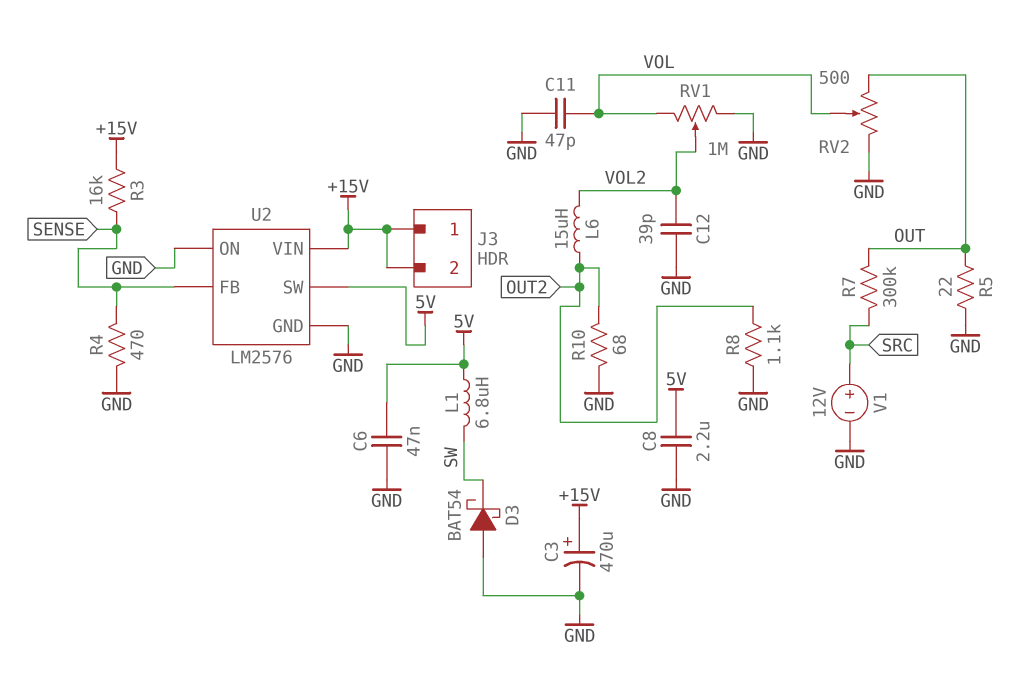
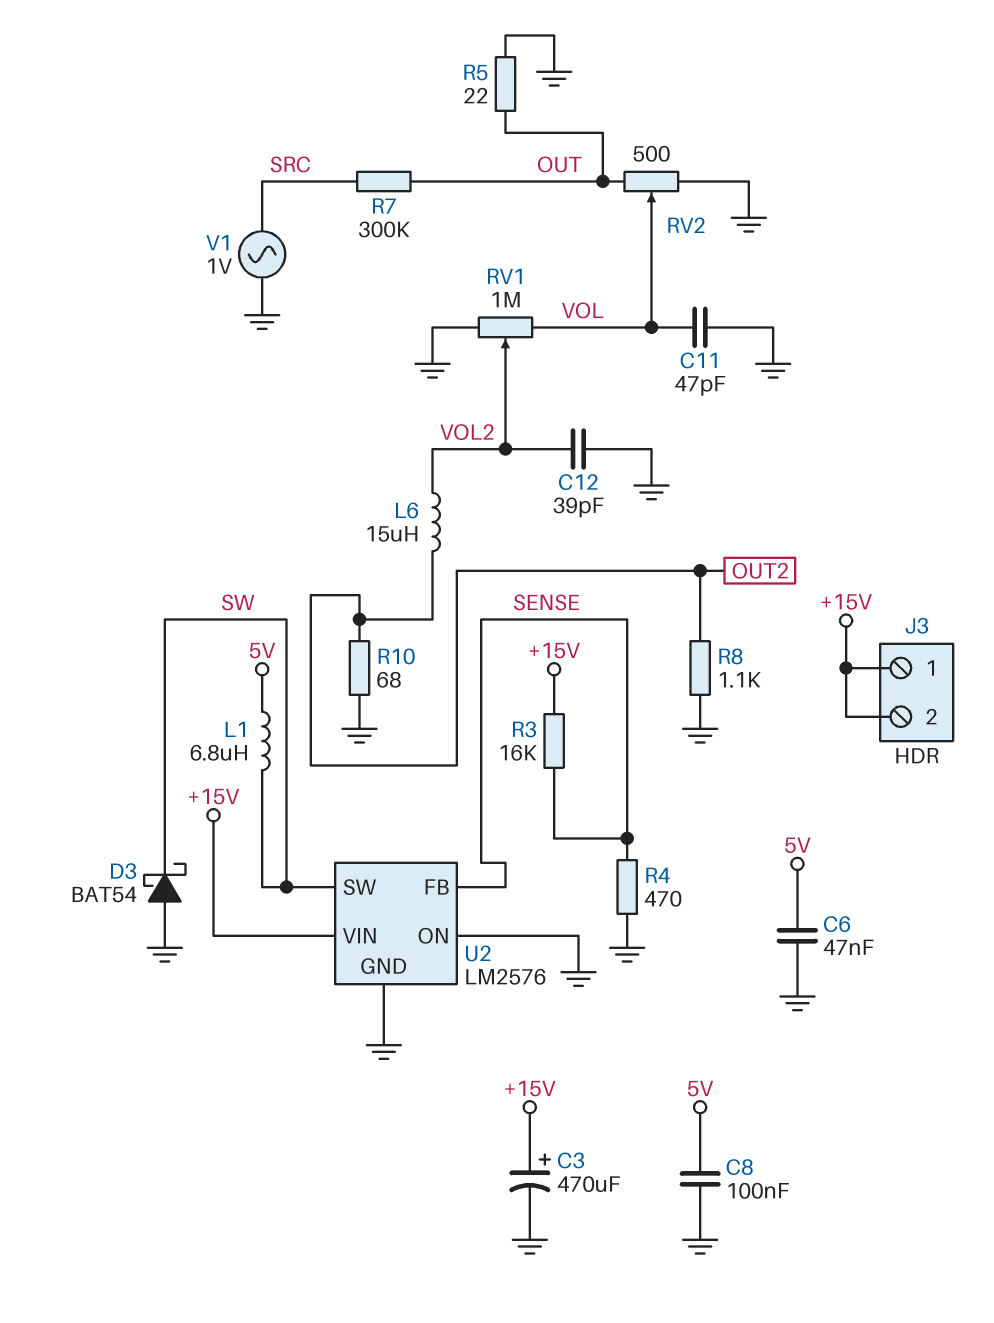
C8: 2.2uF (5V, GND) -> 100nF (5V, GND)
U2 pin SW: 5V -> SW
V1: 12V (plus SRC, minus GND) -> AC 1V (GND, SRC)

